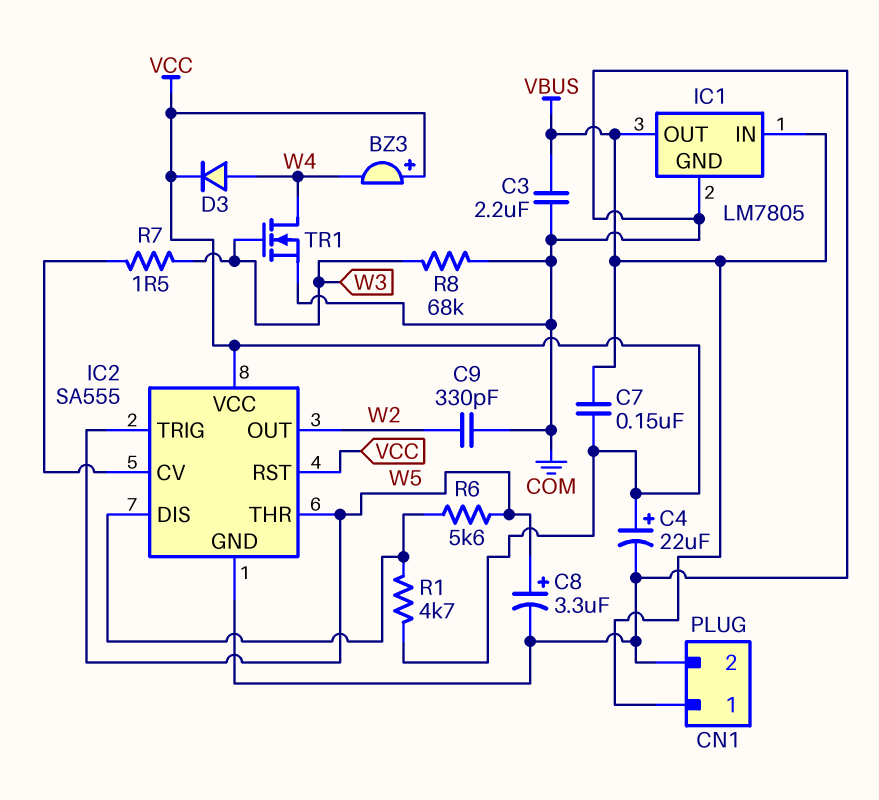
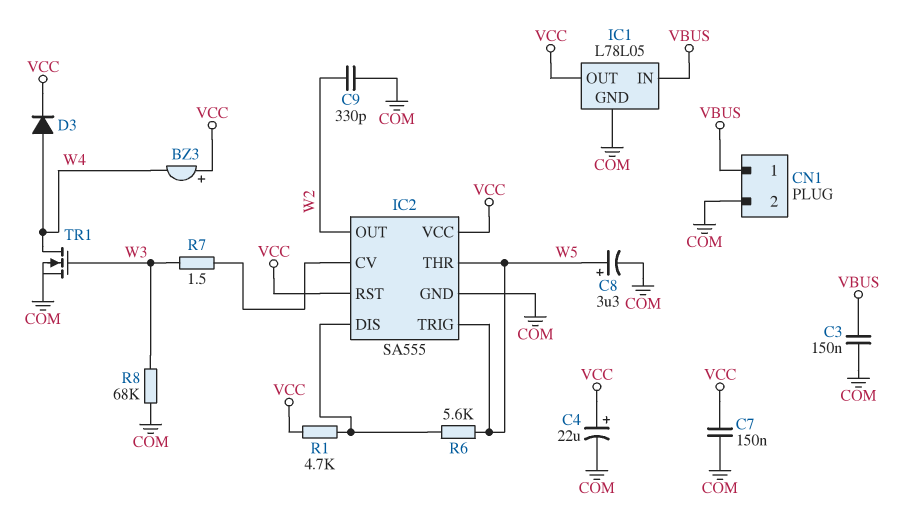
C3: 2.2uF (COM, VBUS) -> 150nF (COM, VBUS)
C7: 150nF (VBUS, VCC) -> 150nF (COM, VCC)
IC1: LM7805 -> L78L05
IC1 pin OUT: VBUS -> VCC

